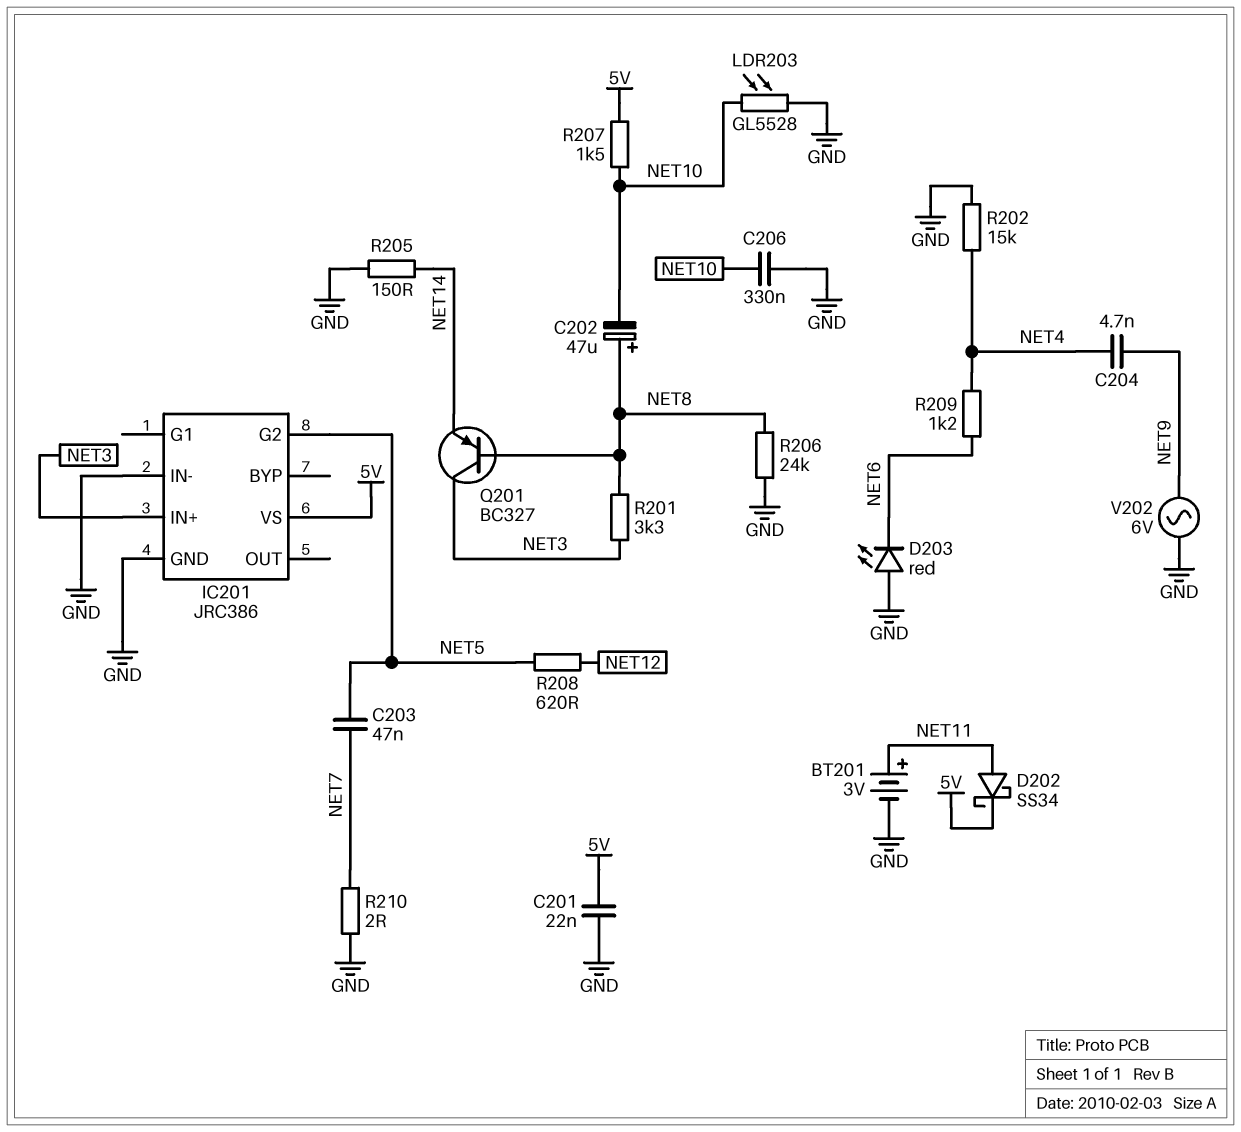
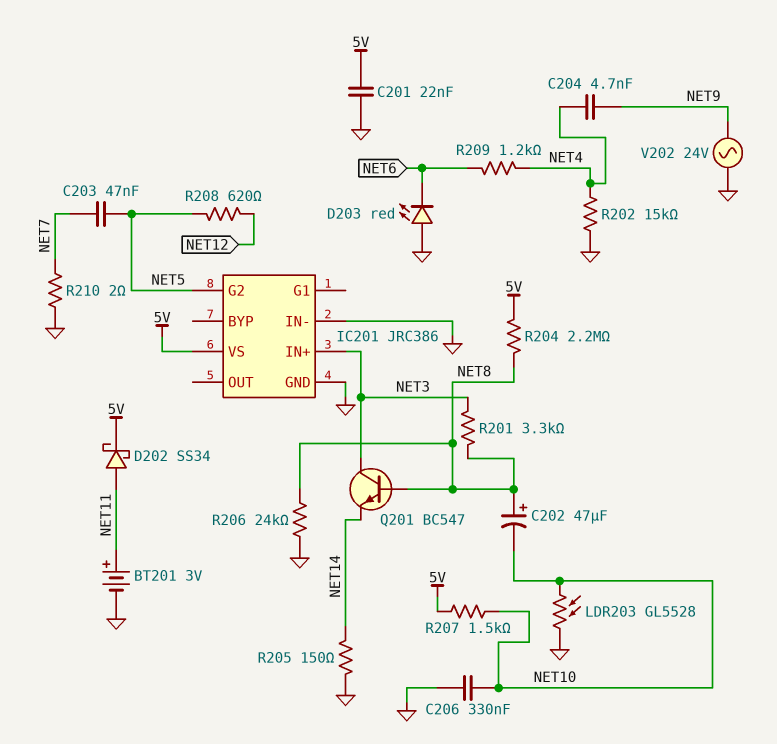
Q201: PNP BC327 (B NET8, C NET3, E NET14) -> NPN BC547 (B NET8, C NET3, E NET14)
R204: none -> 2.2M (5V, NET8)
V202: AC 6V (GND, NET9) -> AC 24V (GND, NET9)

